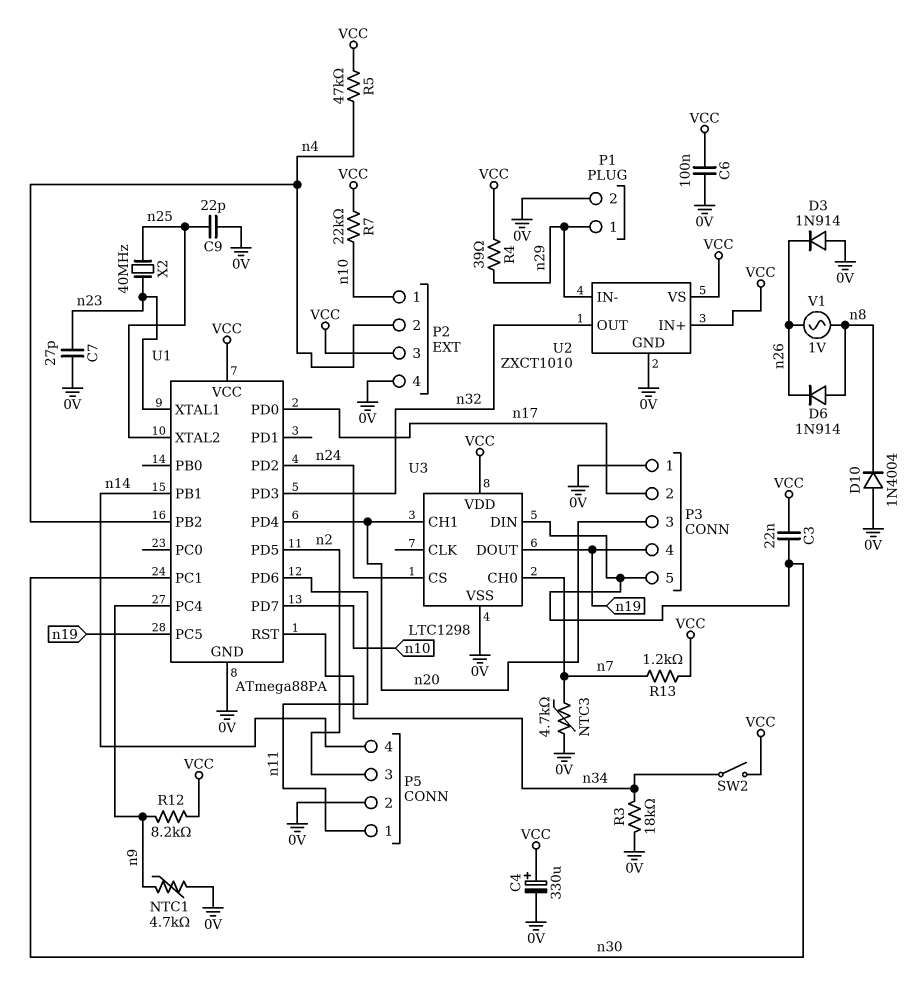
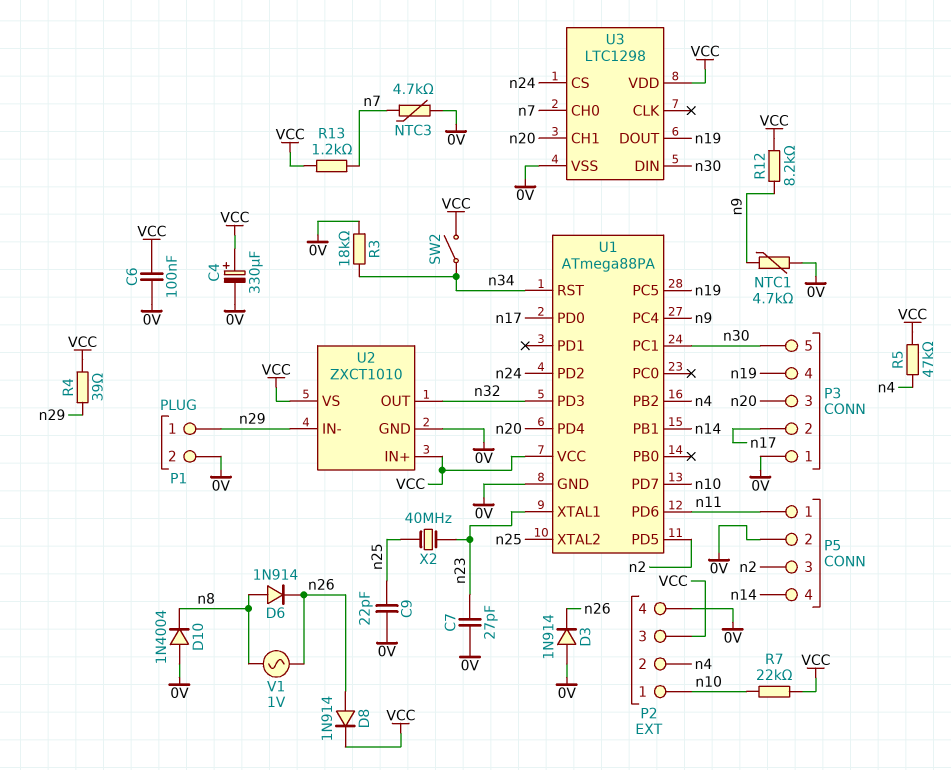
C3: 22nF (VCC, n30) -> none
D8: none -> diode 1N914 (A n26, K VCC)

